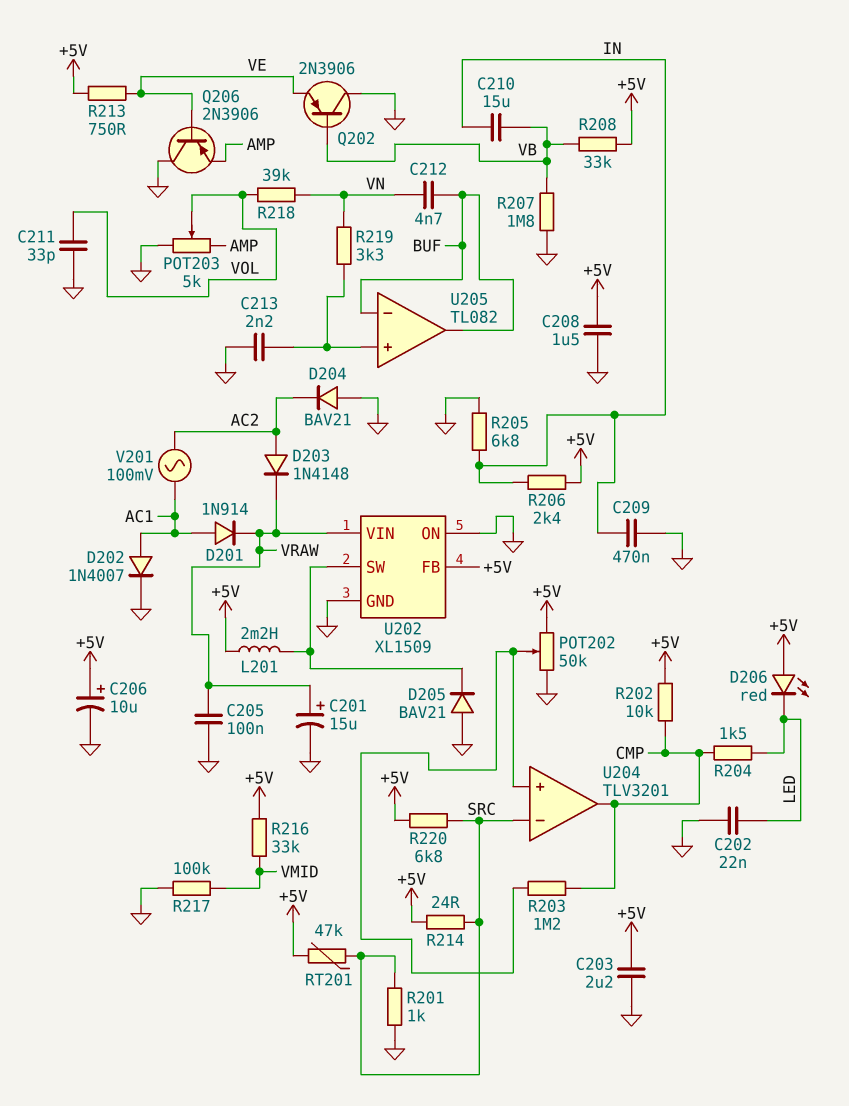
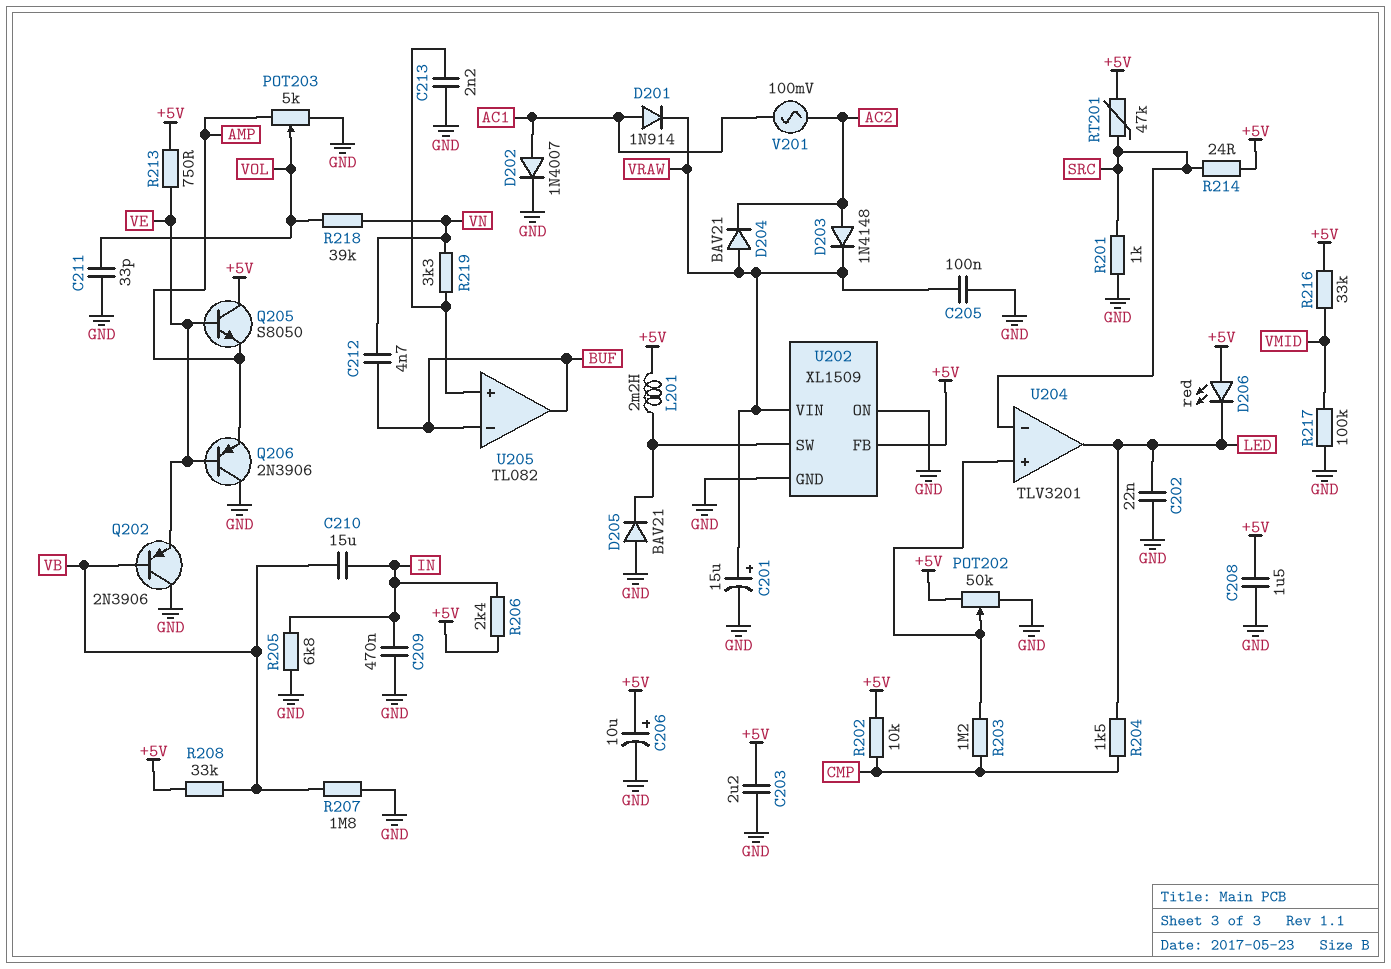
D204: diode BAV21 (A GND, K AC2) -> diode BAV21 (A VRAW, K AC2)
Q205: none -> NPN S8050 (B VE, C +5V, E AMP)
R220: 6.8k (+5V, SRC) -> none
U204 pin out: CMP -> LED

